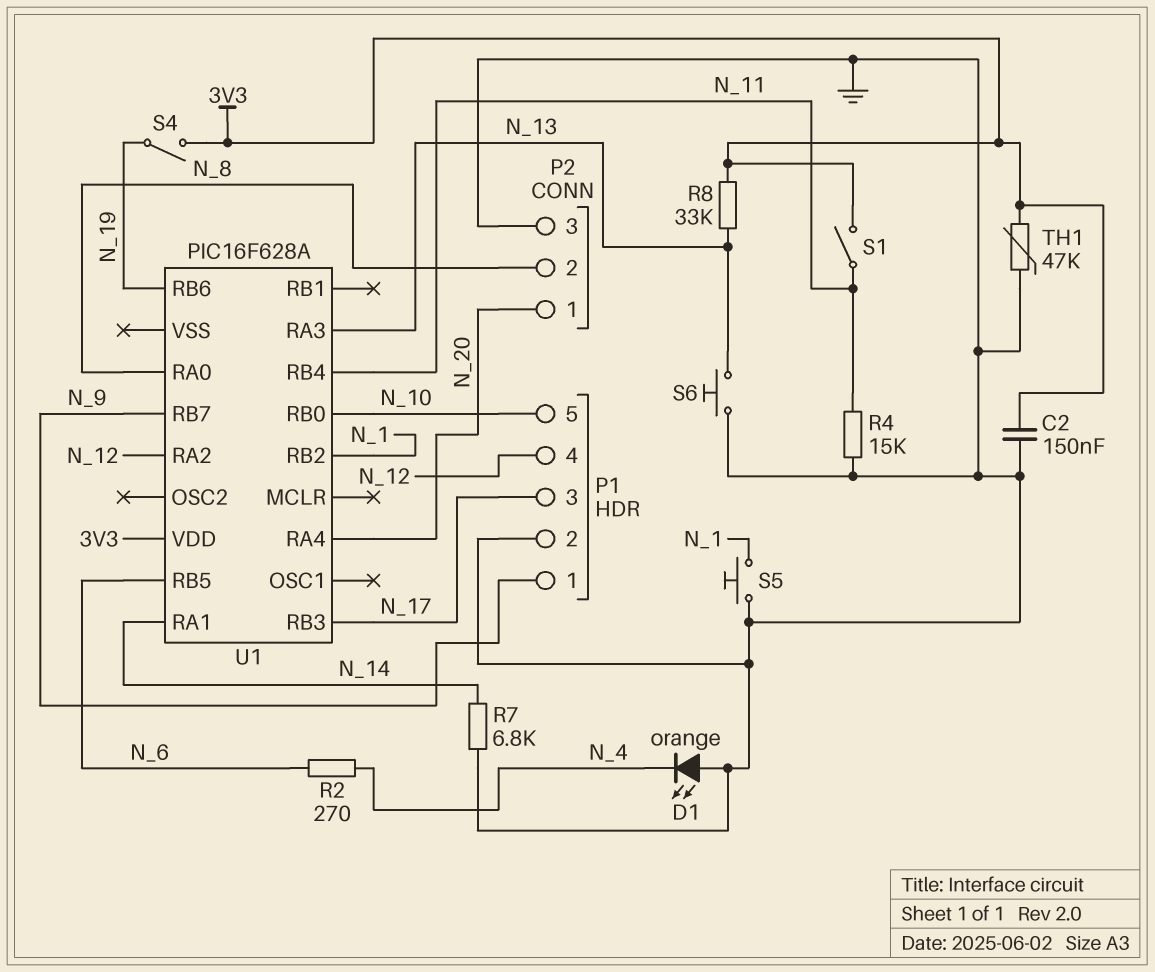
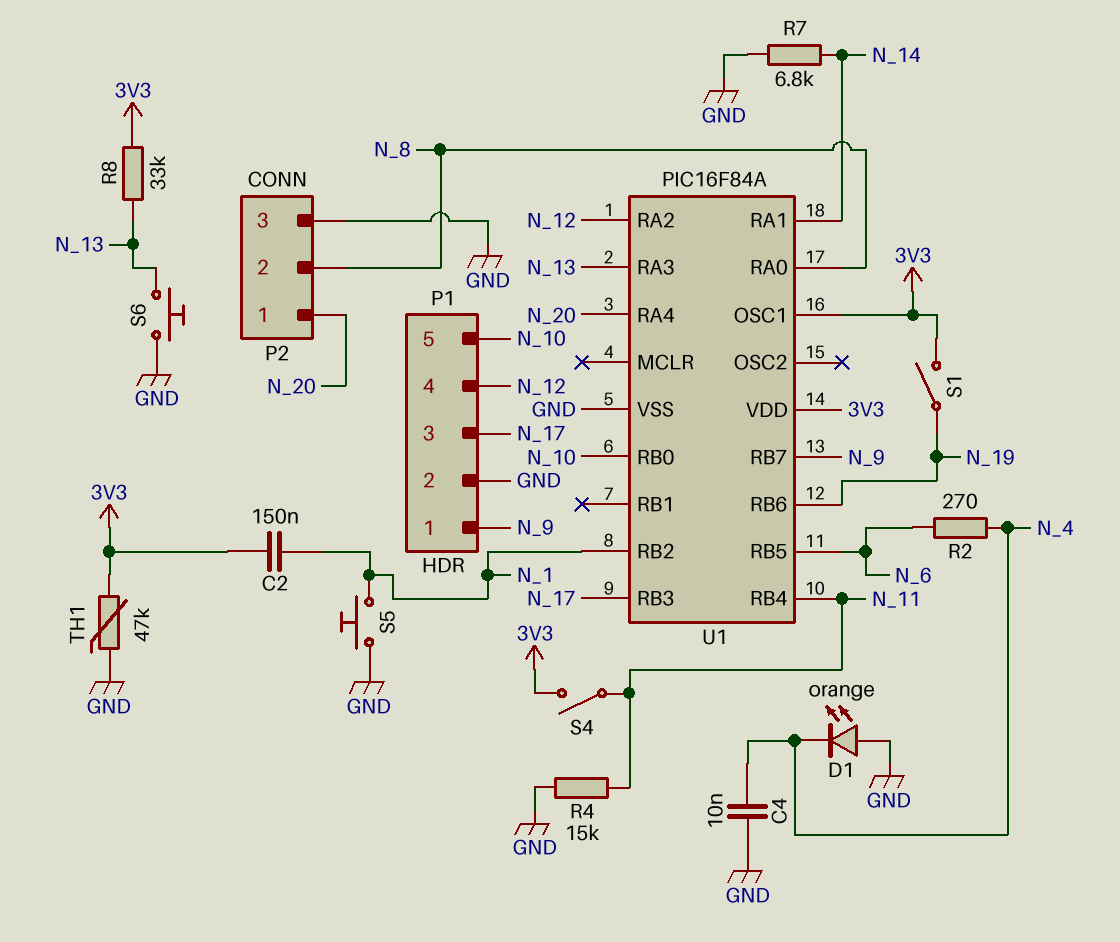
C2: 150nF (3V3, GND) -> 150nF (3V3, N_1)
C4: none -> 10nF (GND, N_4)
S1: switch (3V3, N_11) -> switch (3V3, N_19)
S4: switch (3V3, N_19) -> switch (3V3, N_11)
U1: PIC16F628A -> PIC16F84A
U1 pin OSC1: none -> 3V3
U1 pin VSS: none -> GND

